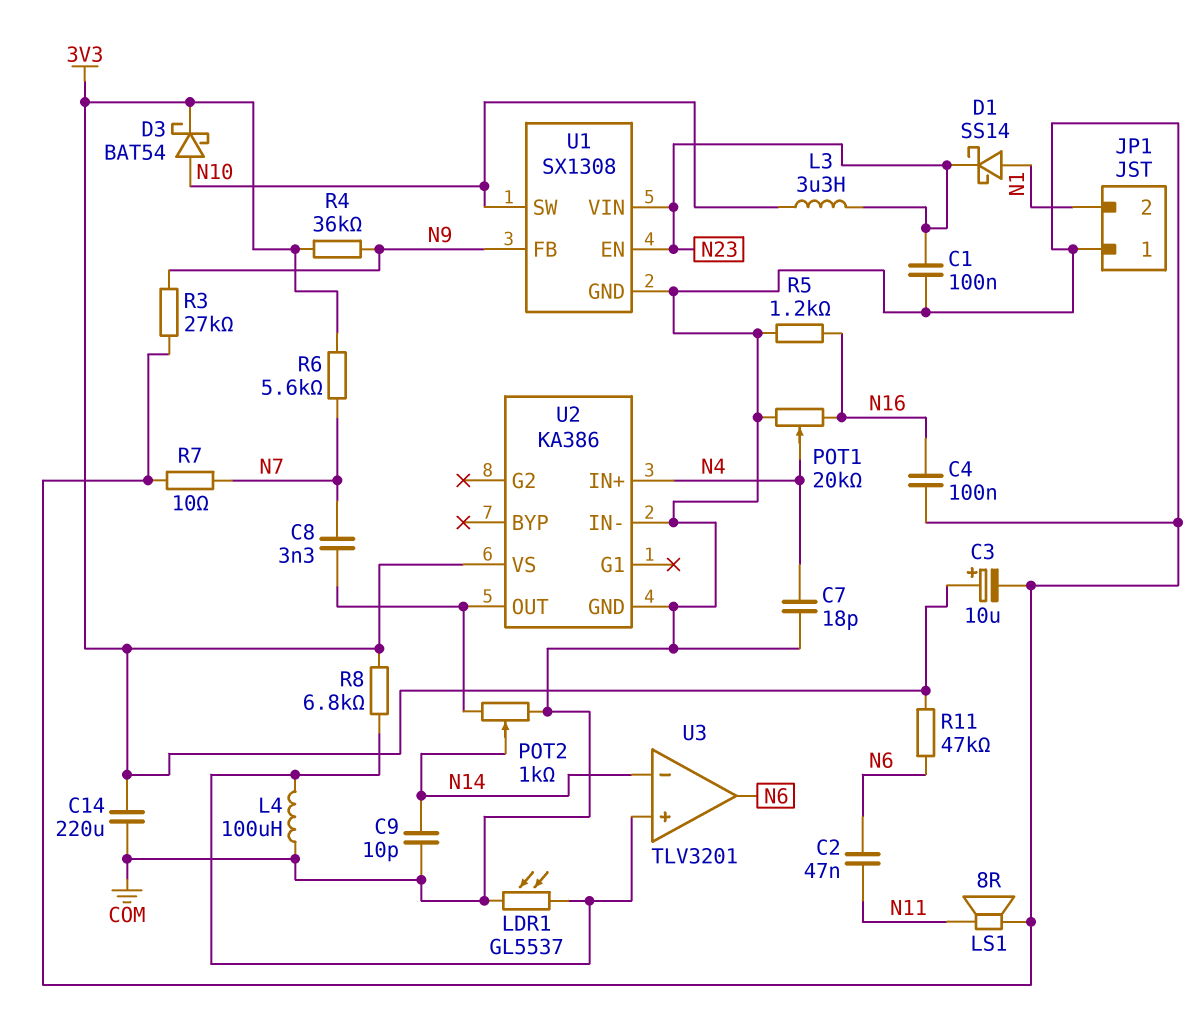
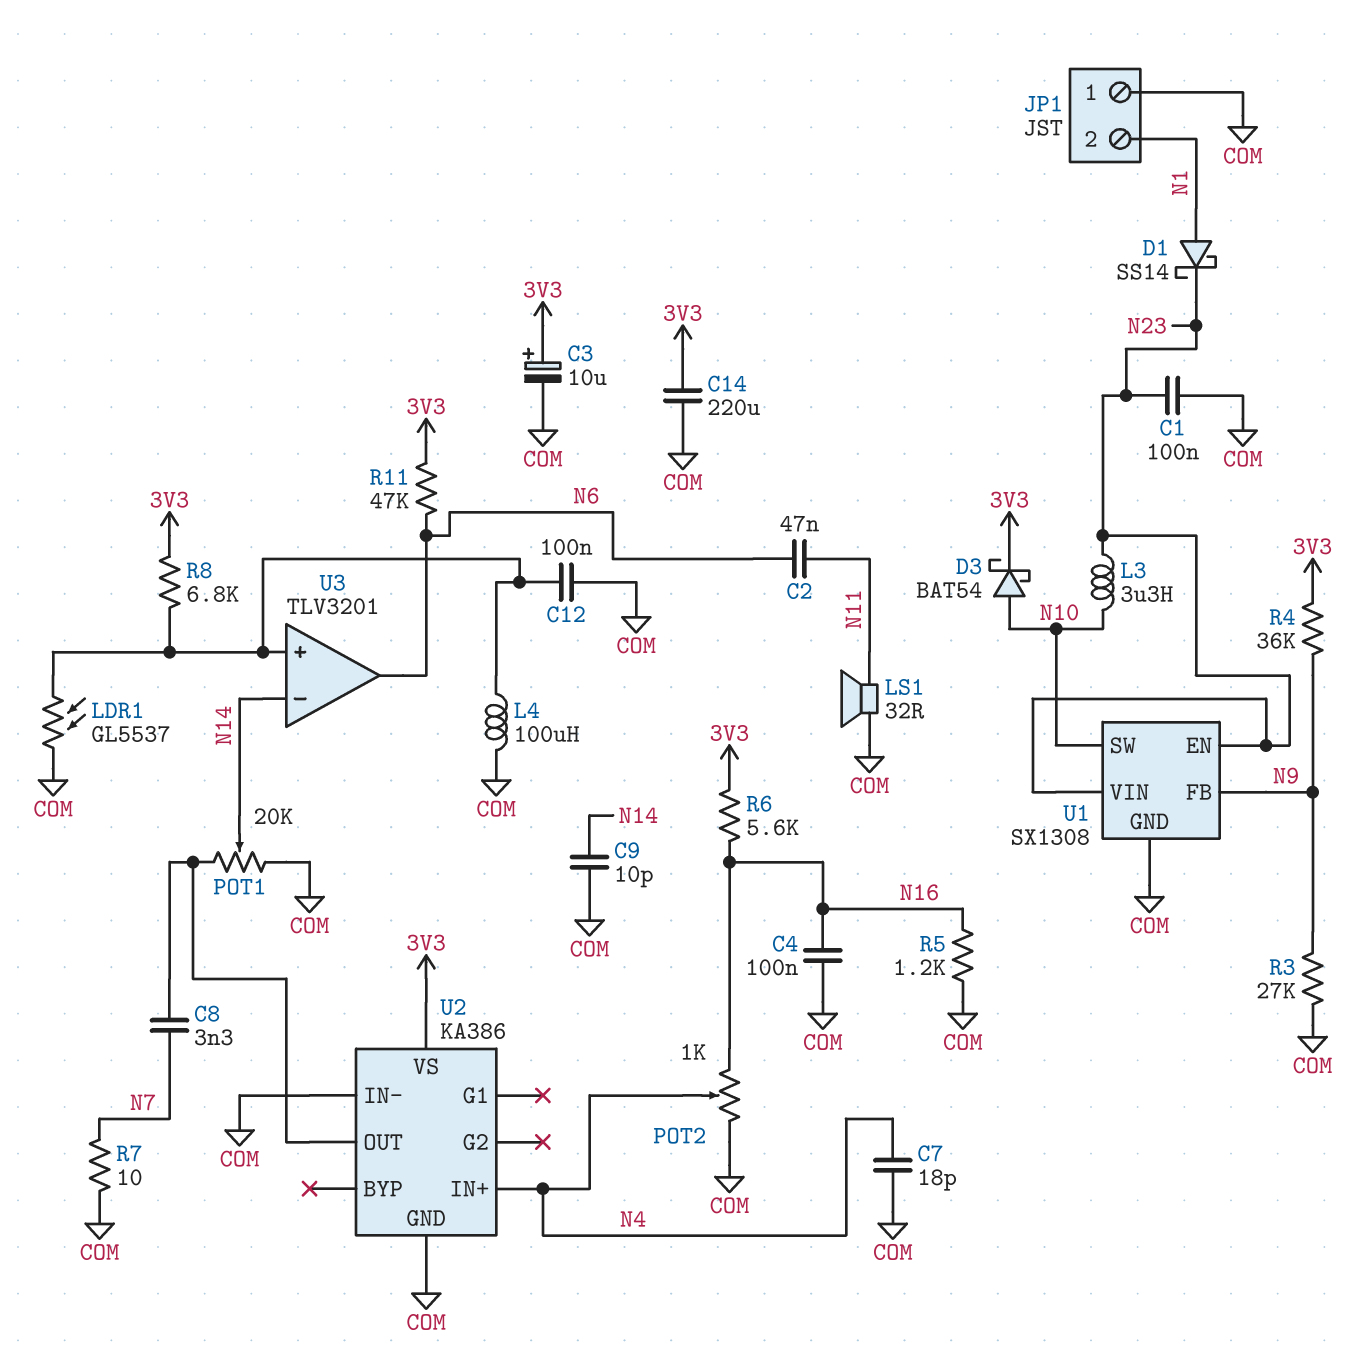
C12: none -> 100nF (COM, U3/in+)
LS1: speaker 8R (COM, N11) -> speaker 32R (COM, N11)
POT1: 20k (COM, N16, wiper N4) -> 20k (COM, U2/OUT, wiper N14)
POT2: 1k (COM, U2/OUT, wiper N14) -> 1k (COM, N16, wiper N4)
R6: 5.6k (3V3, N7) -> 5.6k (3V3, N16)

